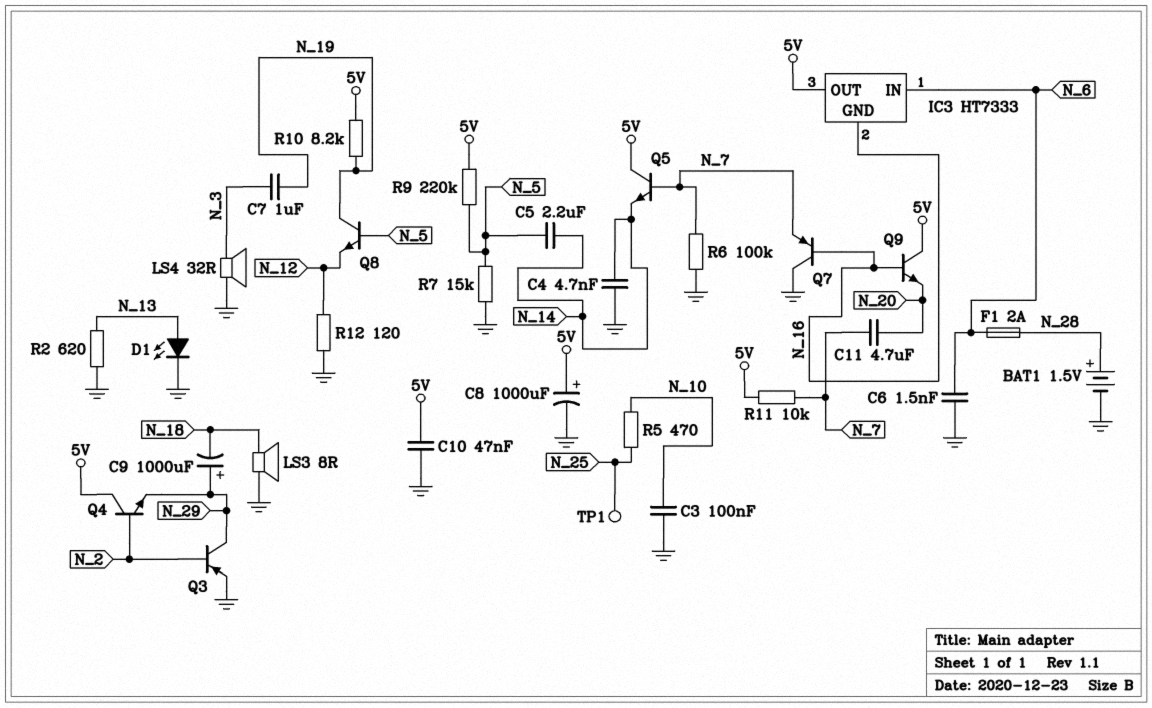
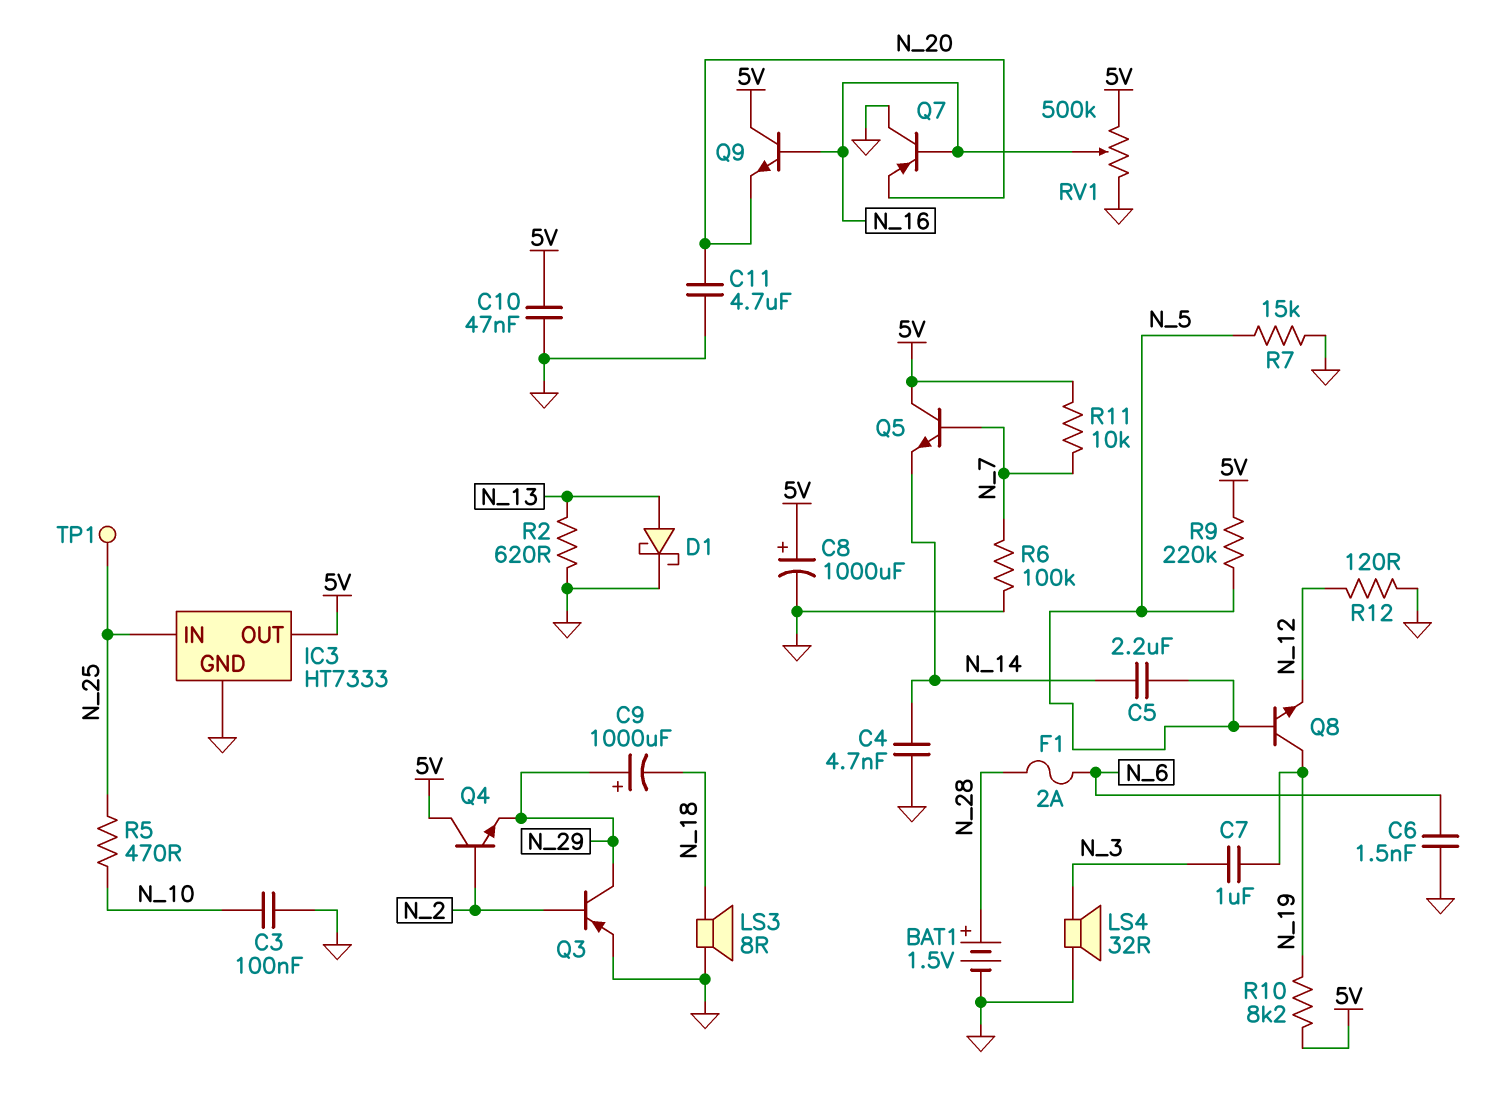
C11: 4.7uF (N_7, N_20) -> 4.7uF (GND, N_20)
D1: LED (A N_13, K GND) -> schottky (A N_13, K GND)
IC3 pin GND: N_16 -> GND
IC3 pin IN: N_6 -> N_25
Q7: PNP (B N_16, C GND, E N_7) -> PNP (B N_16, C GND, E N_20)
RV1: none -> 500k (5V, GND, wiper N_16)

